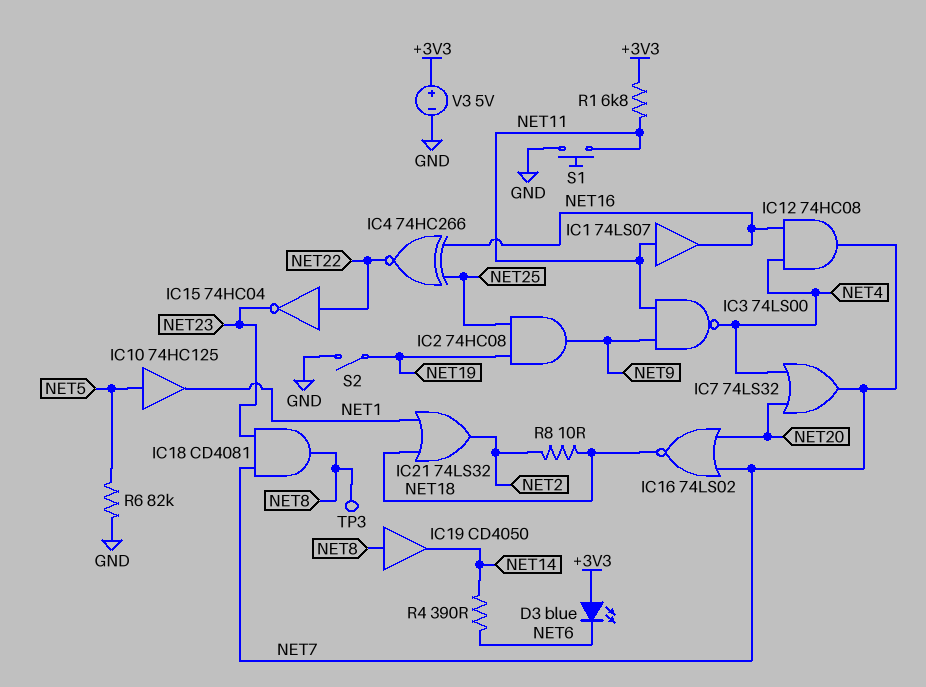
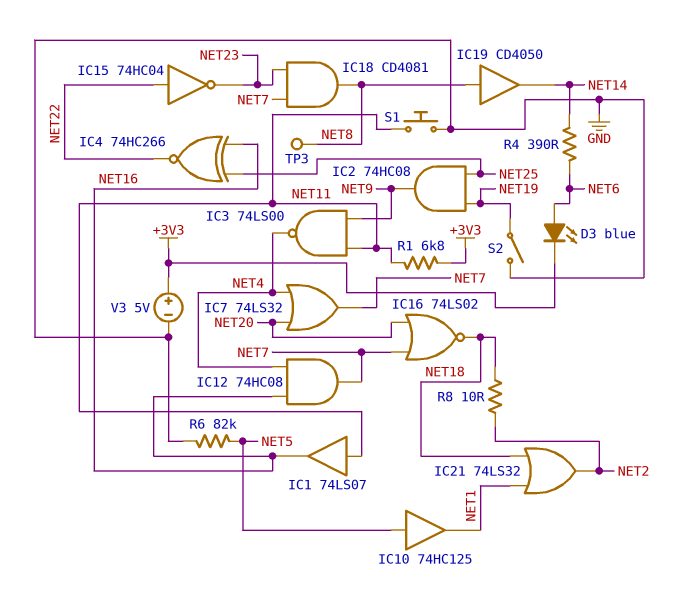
D3: LED blue (A +3V3, K NET6) -> LED blue (A NET6, K +3V3)

